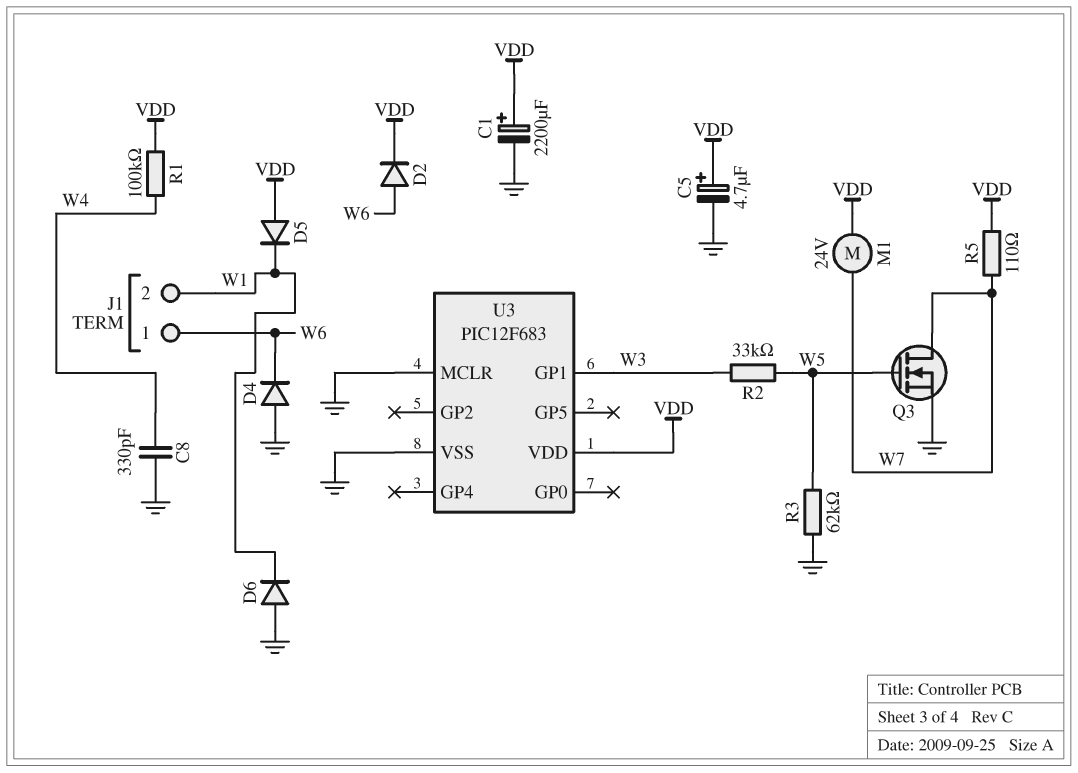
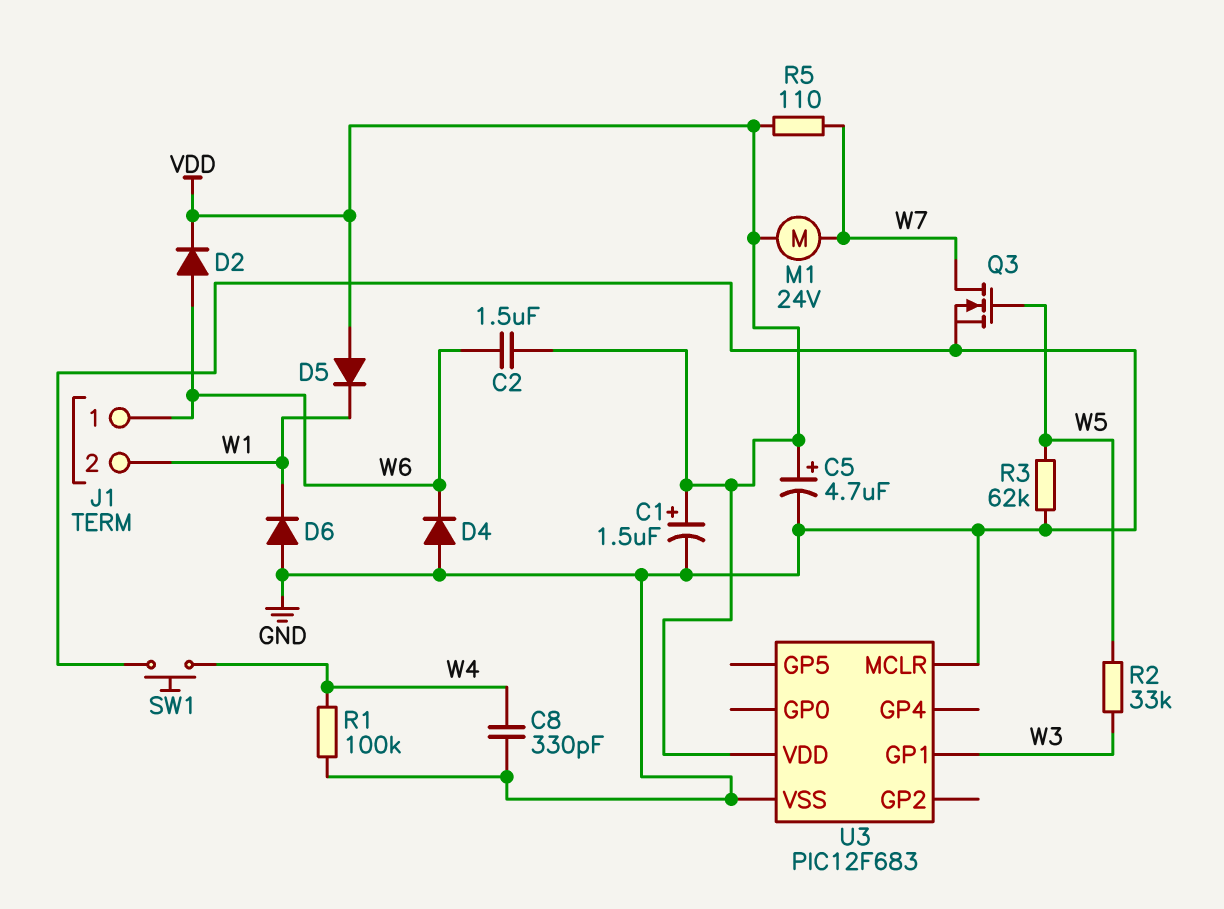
C1: 2200uF (plus VDD, minus GND) -> 1.5uF (plus VDD, minus GND)
C2: none -> 1.5uF (VDD, W6)
R1: 100k (VDD, W4) -> 100k (GND, W4)
SW1: none -> button (GND, W4)

